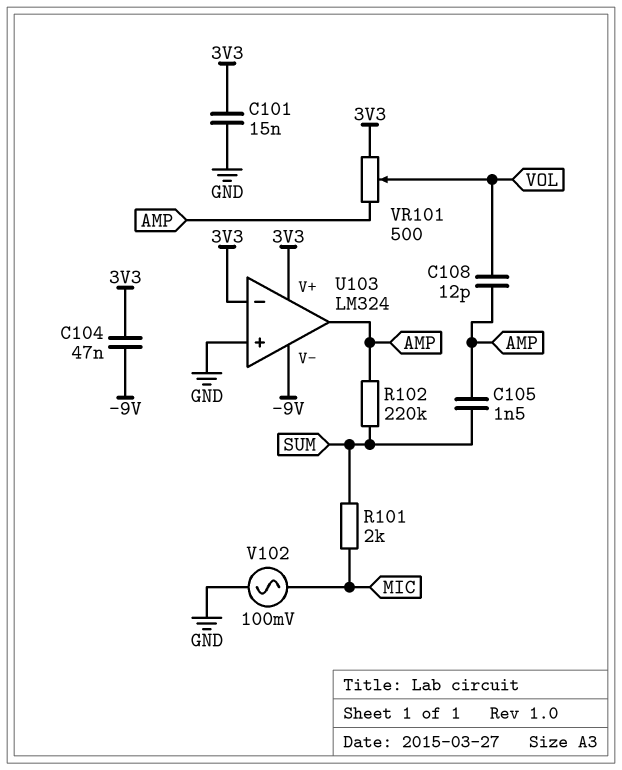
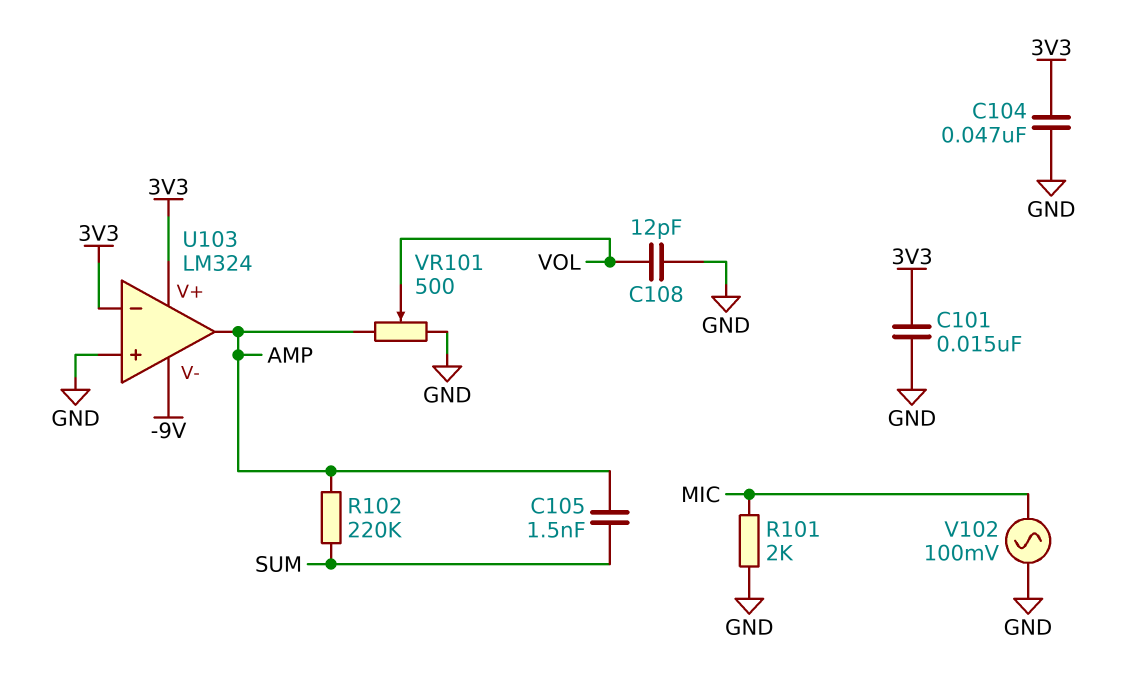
C104: 47nF (-9V, 3V3) -> 47nF (3V3, GND)
C108: 12pF (AMP, VOL) -> 12pF (GND, VOL)
R101: 2k (MIC, SUM) -> 2k (GND, MIC)
VR101: 500 (3V3, AMP, wiper VOL) -> 500 (AMP, GND, wiper VOL)

